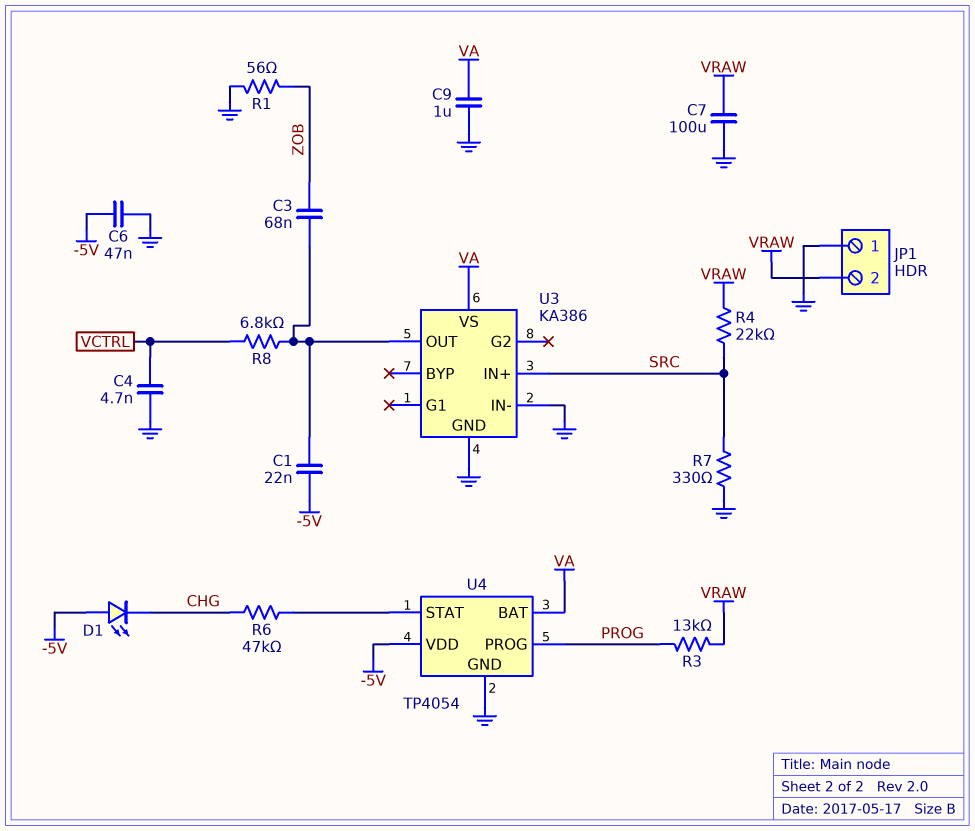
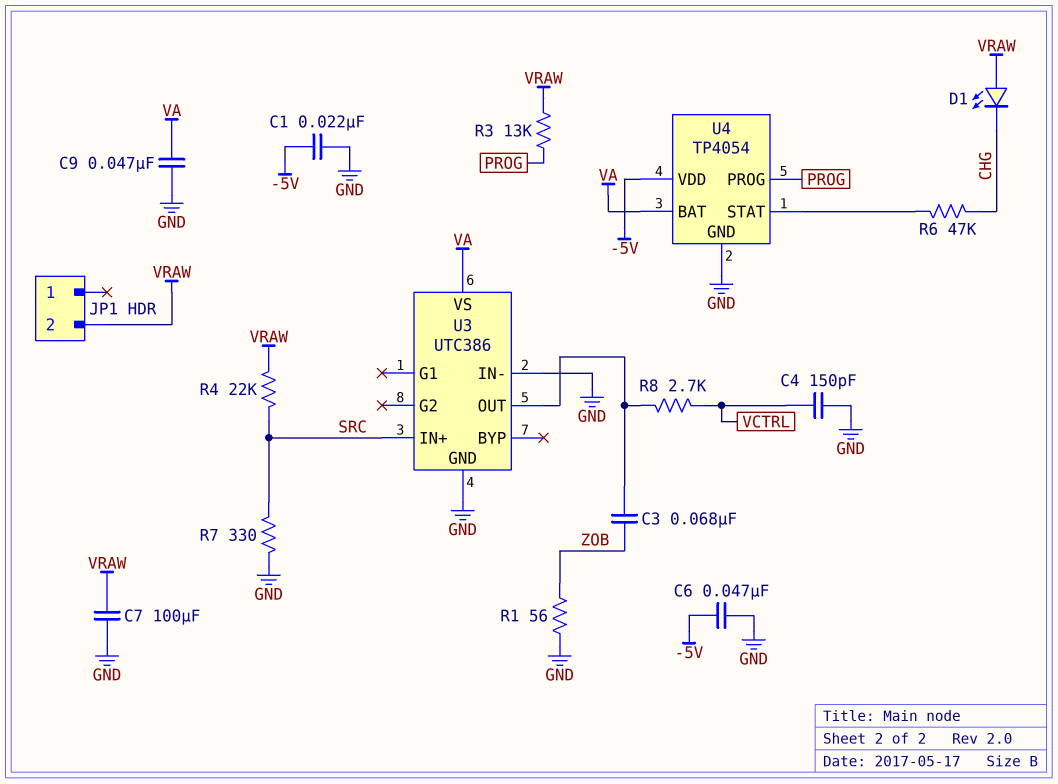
C1: 22nF (-5V, U3/OUT) -> 22nF (-5V, GND)
C4: 4.7nF (GND, VCTRL) -> 150pF (GND, VCTRL)
C9: 1uF (GND, VA) -> 47nF (GND, VA)
D1: LED (A -5V, K CHG) -> LED (A VRAW, K CHG)
JP1 pin 1: GND -> none
R8: 6.8k (U3/OUT, VCTRL) -> 2.7k (U3/OUT, VCTRL)
U3: KA386 -> UTC386

